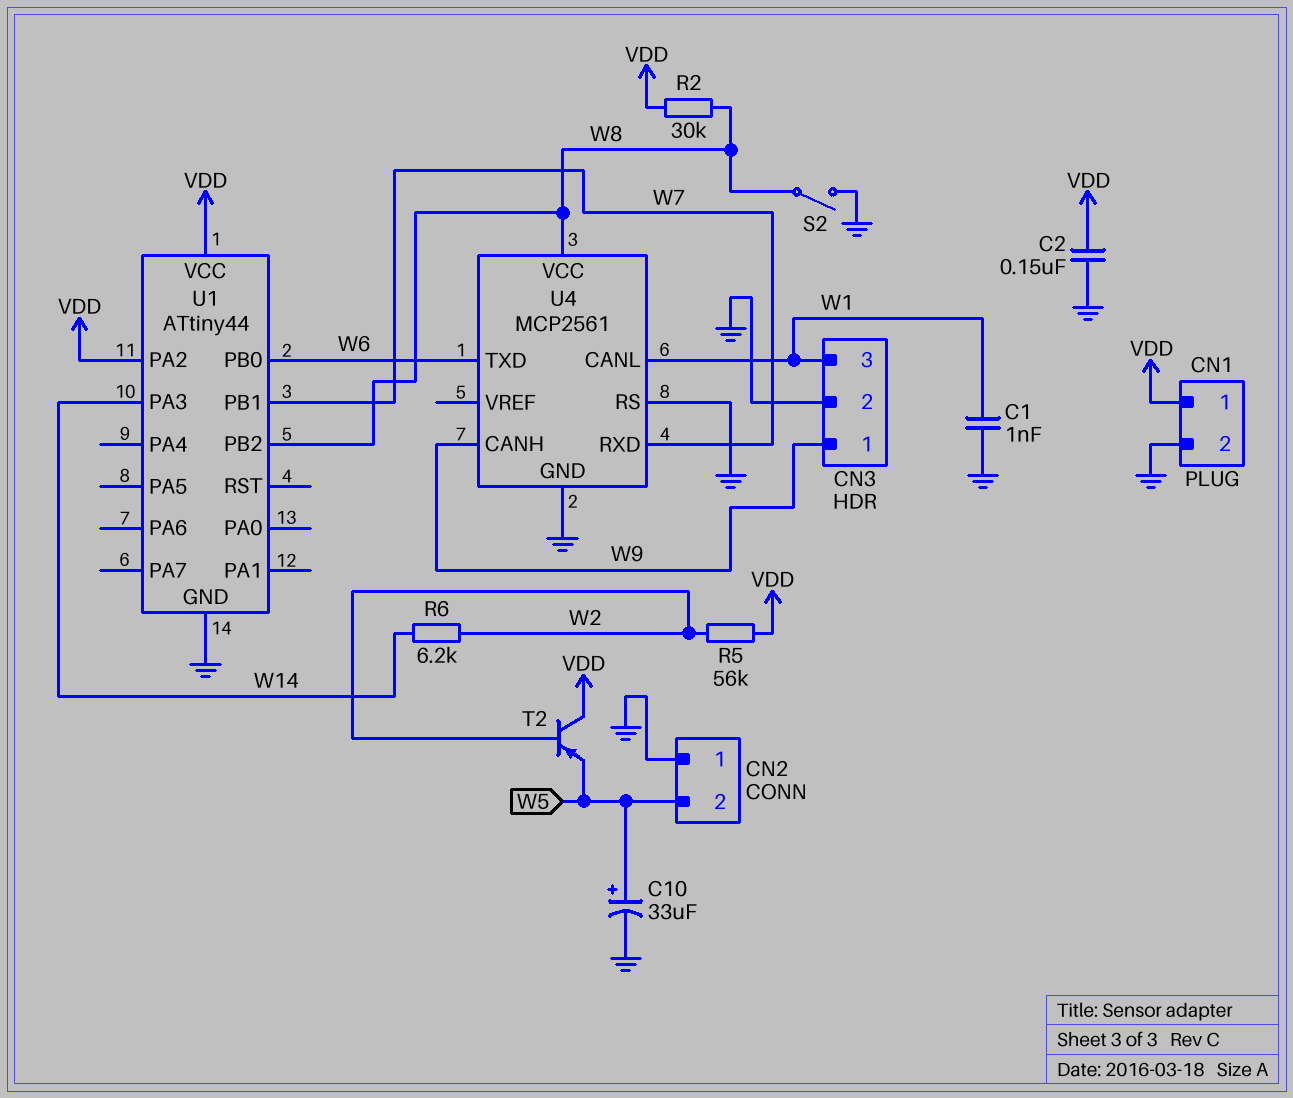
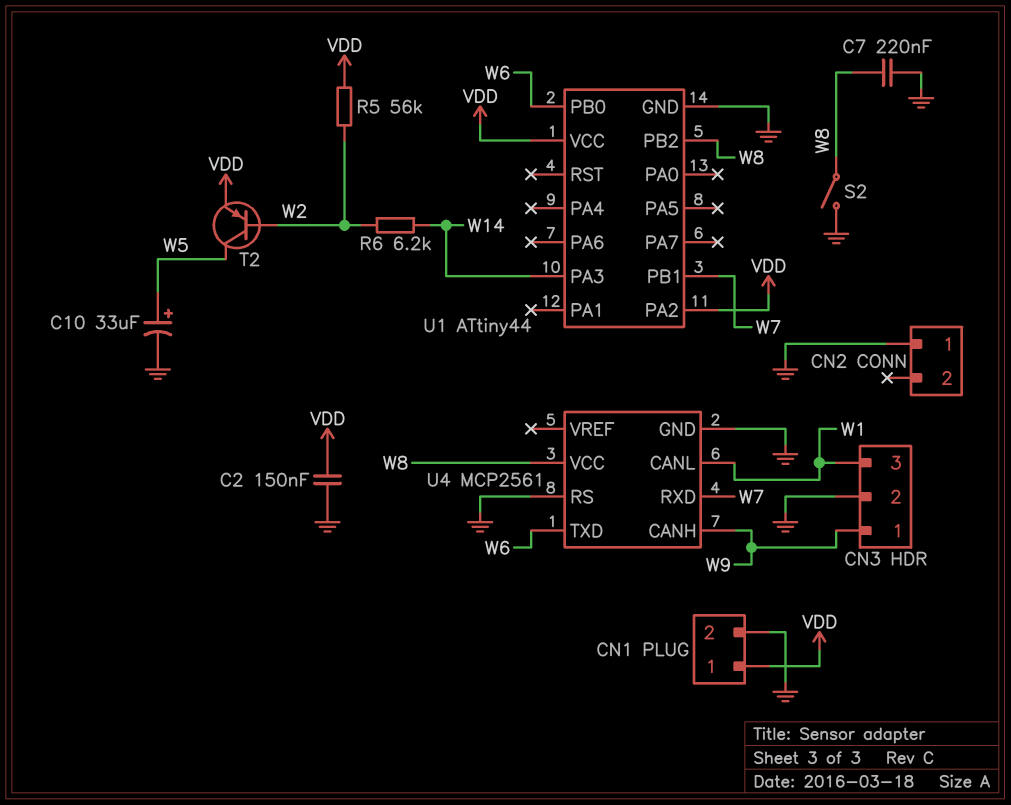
C1: 1nF (GND, W1) -> none
C7: none -> 220nF (GND, W8)
CN2 pin 2: W5 -> none
R2: 30k (VDD, W8) -> none
T2: PNP (B W2, C VDD, E W5) -> PNP (B W2, C W5, E VDD)

